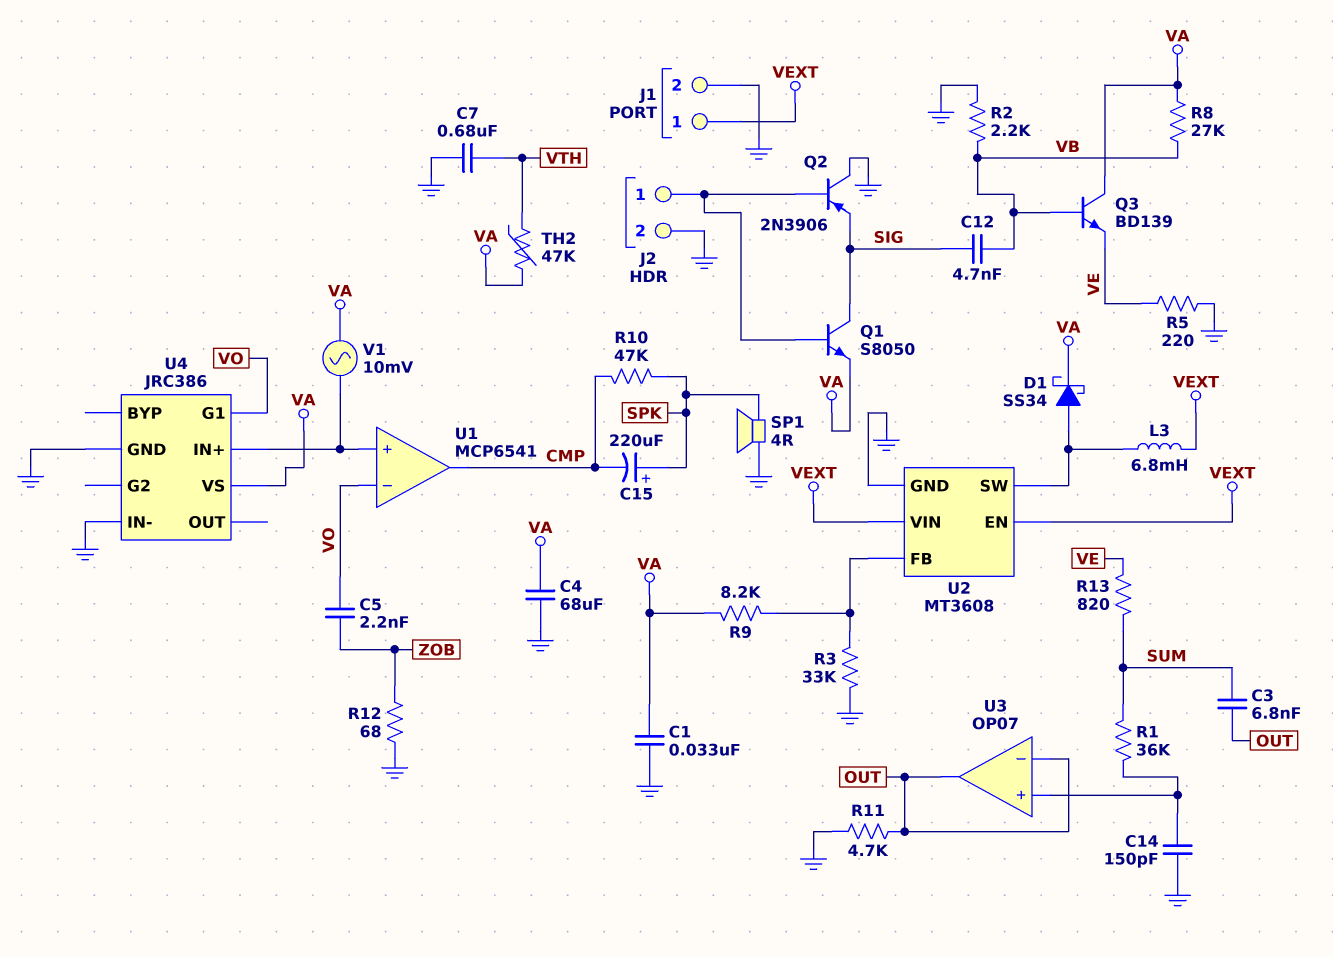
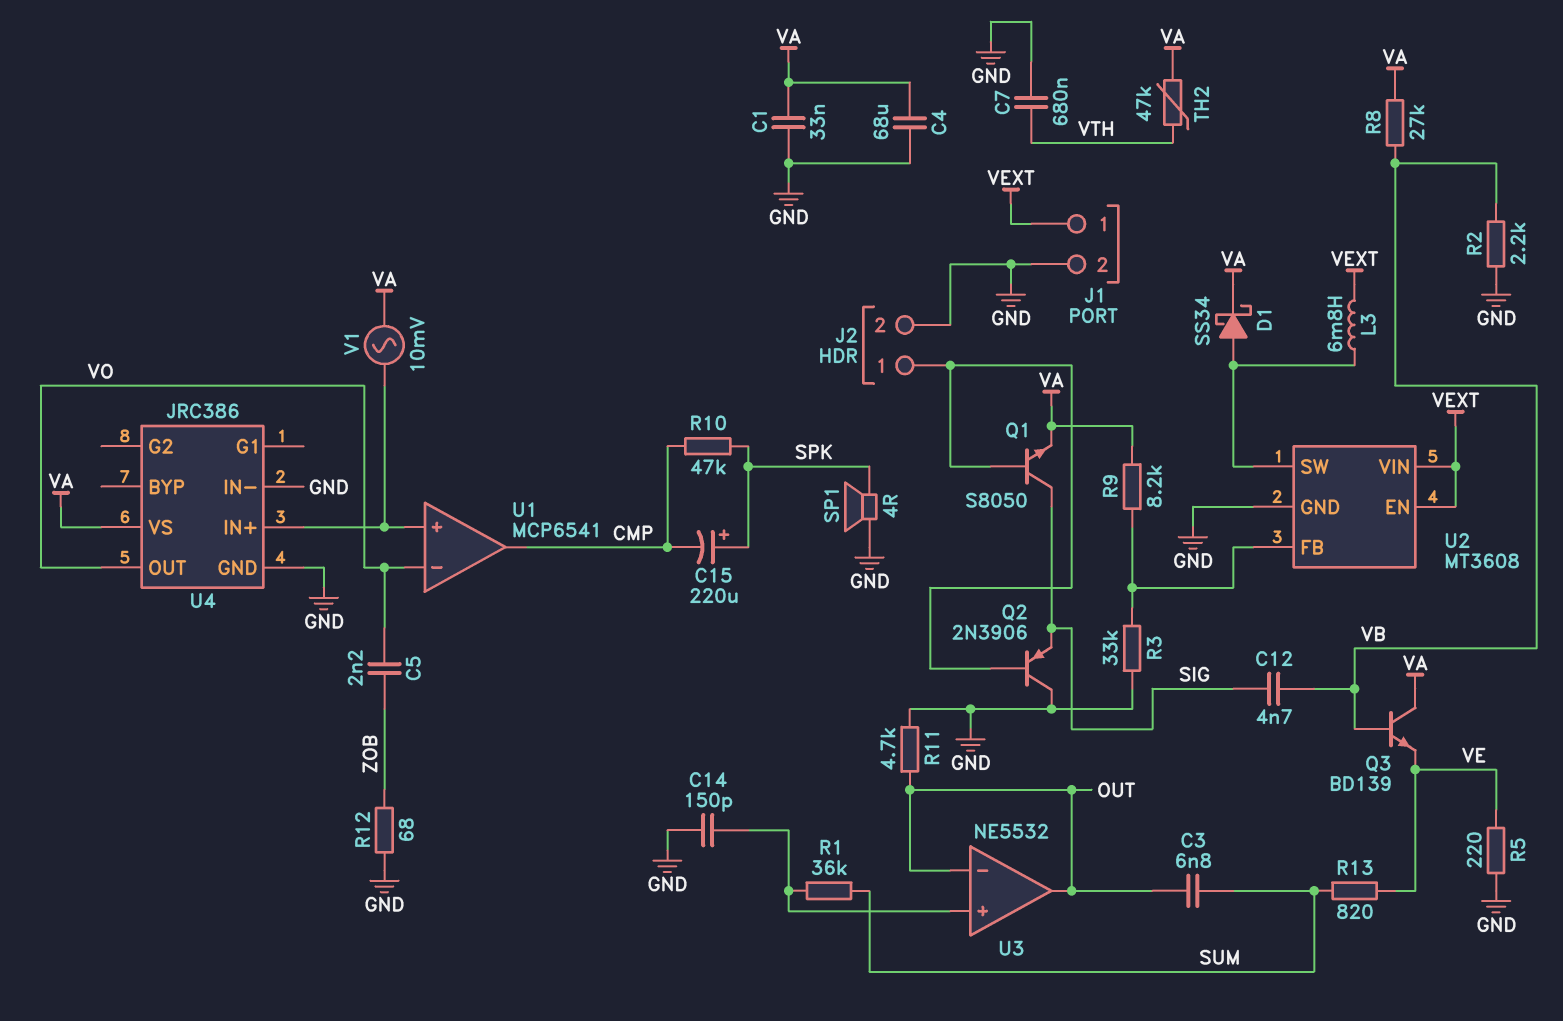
U3: OP07 -> NE5532
U4 pin G1: VO -> none
U4 pin OUT: none -> VO

